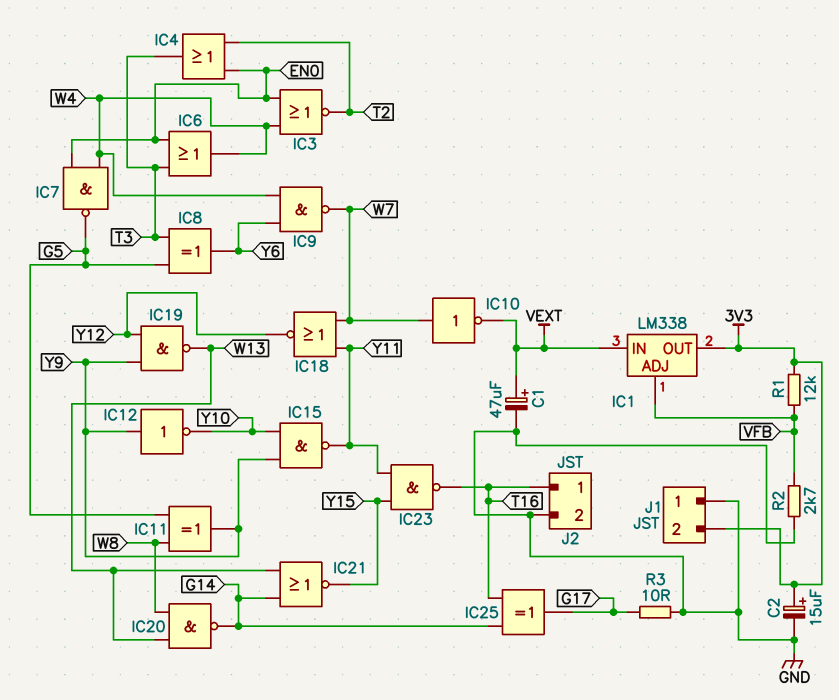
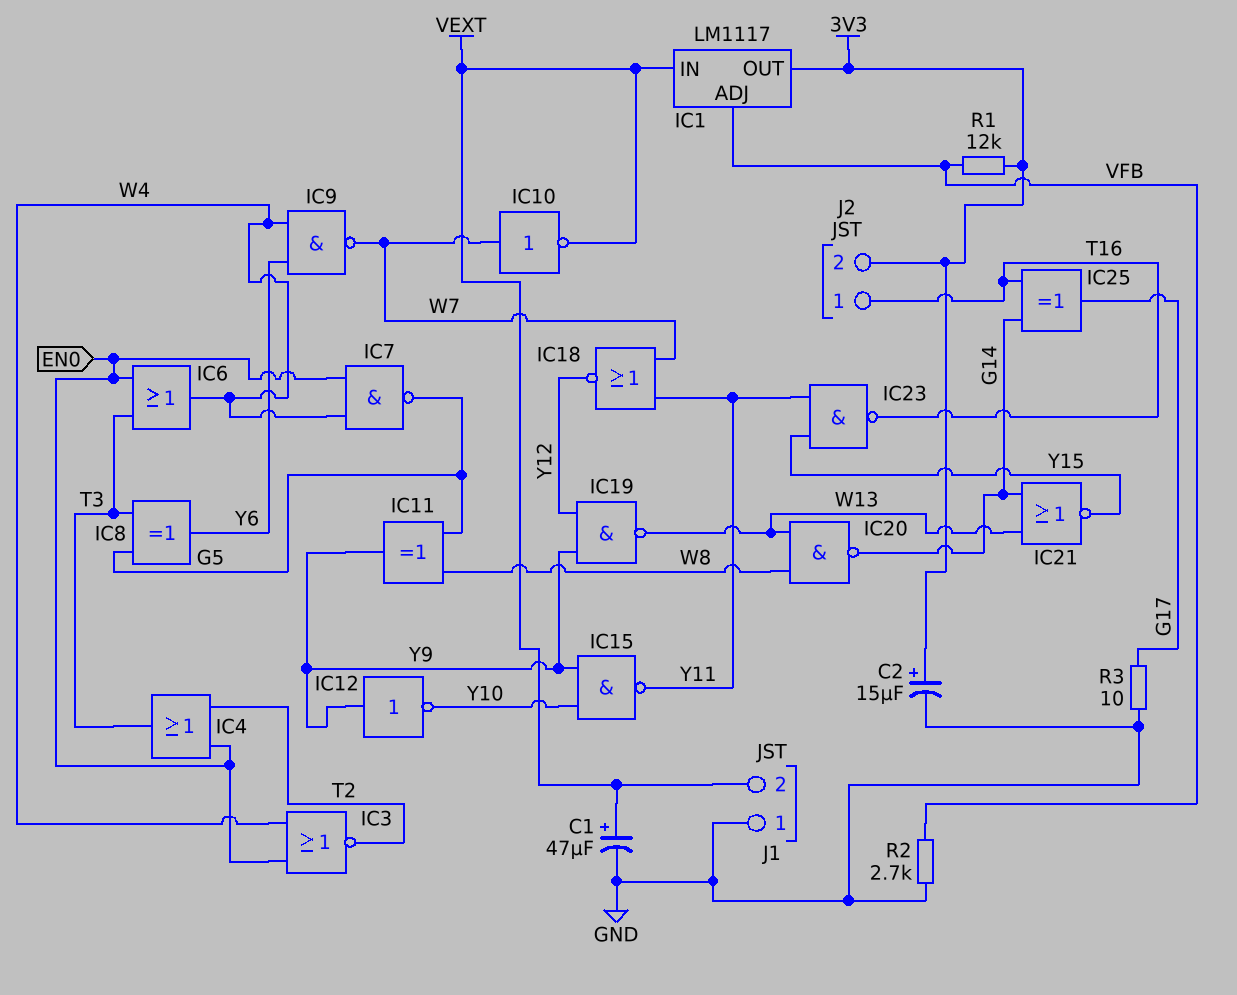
IC1: LM338 -> LM1117
J1 pin 2: 3V3 -> VEXT
J2 pin 2: GND -> 3V3

